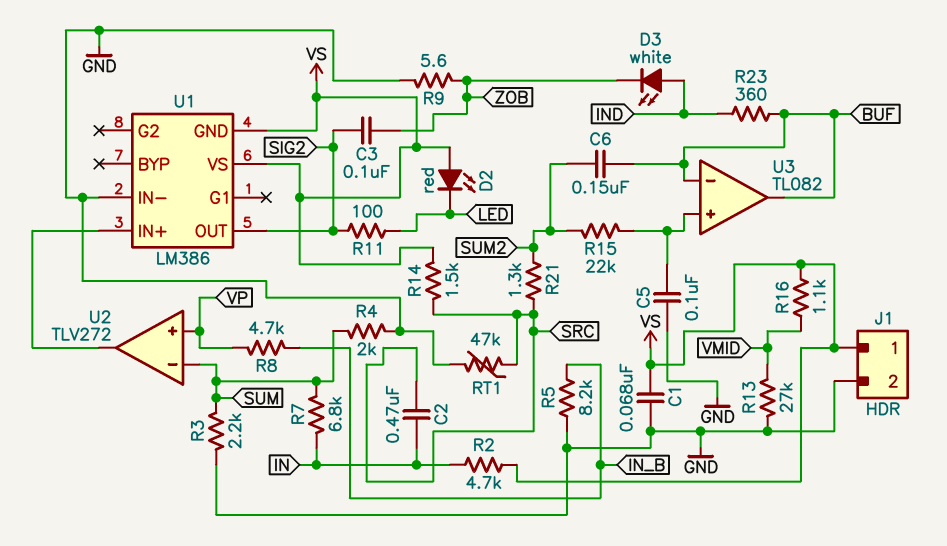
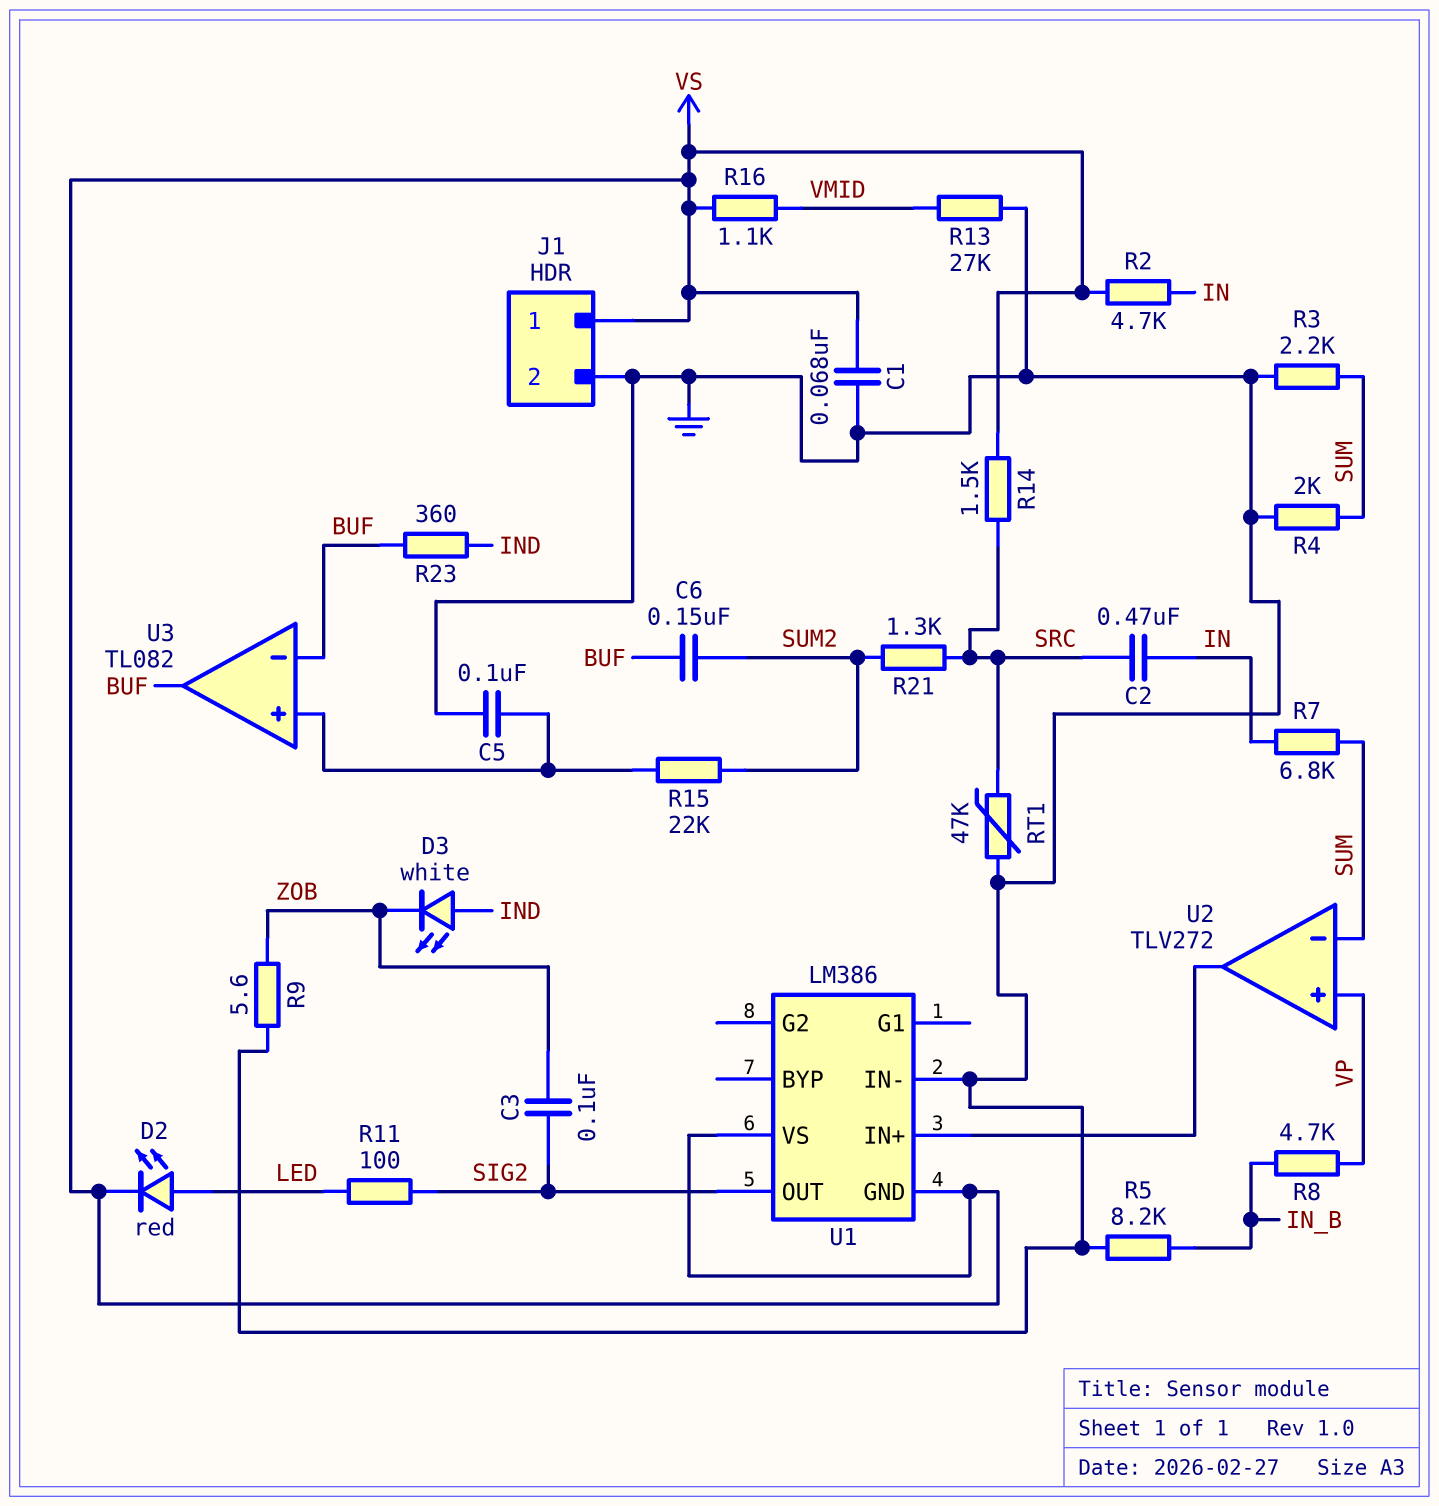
D2: LED red (A VS, K LED) -> LED red (A LED, K VS)

